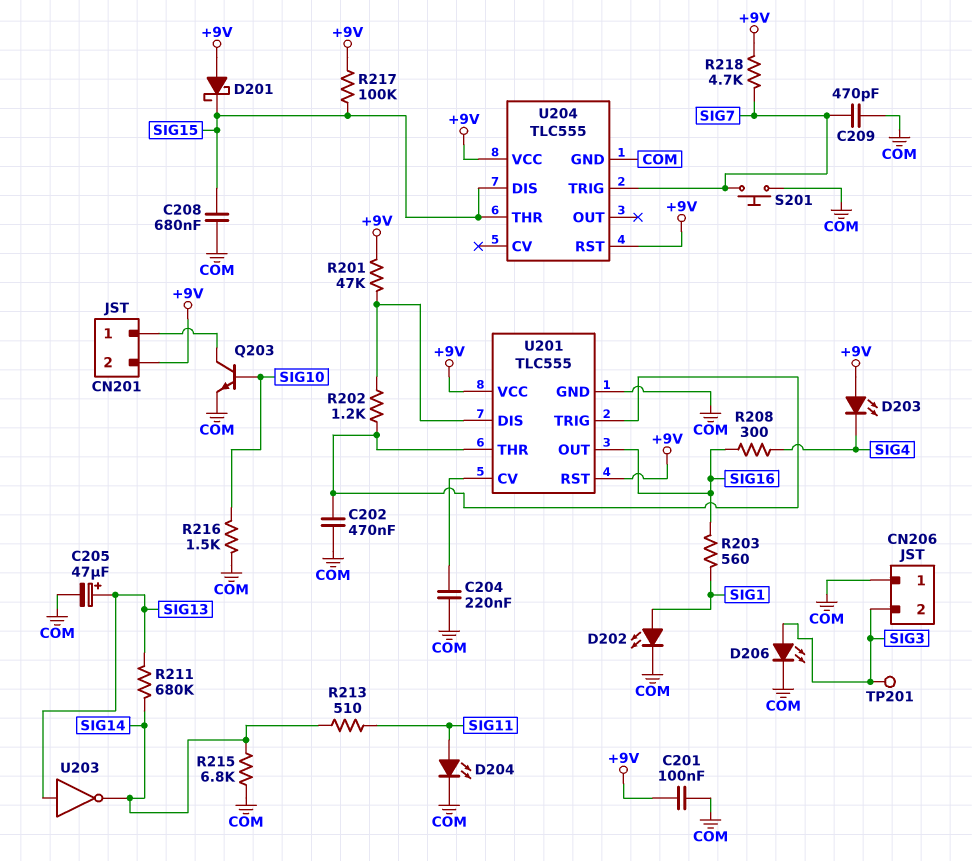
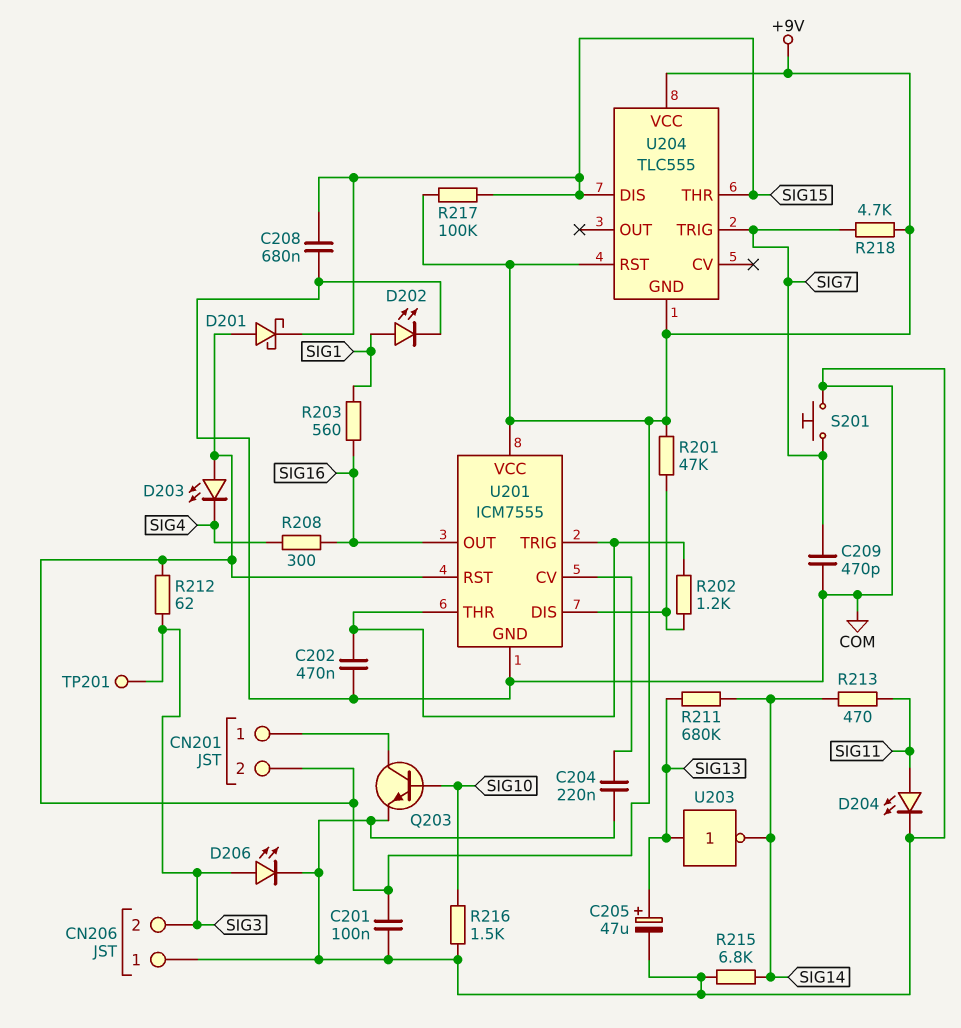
R212: none -> 62 (+9V, SIG3)
R213: 510 (SIG11, SIG14) -> 470 (SIG11, SIG14)
U201: TLC555 -> ICM7555
U204 pin GND: COM -> +9V

